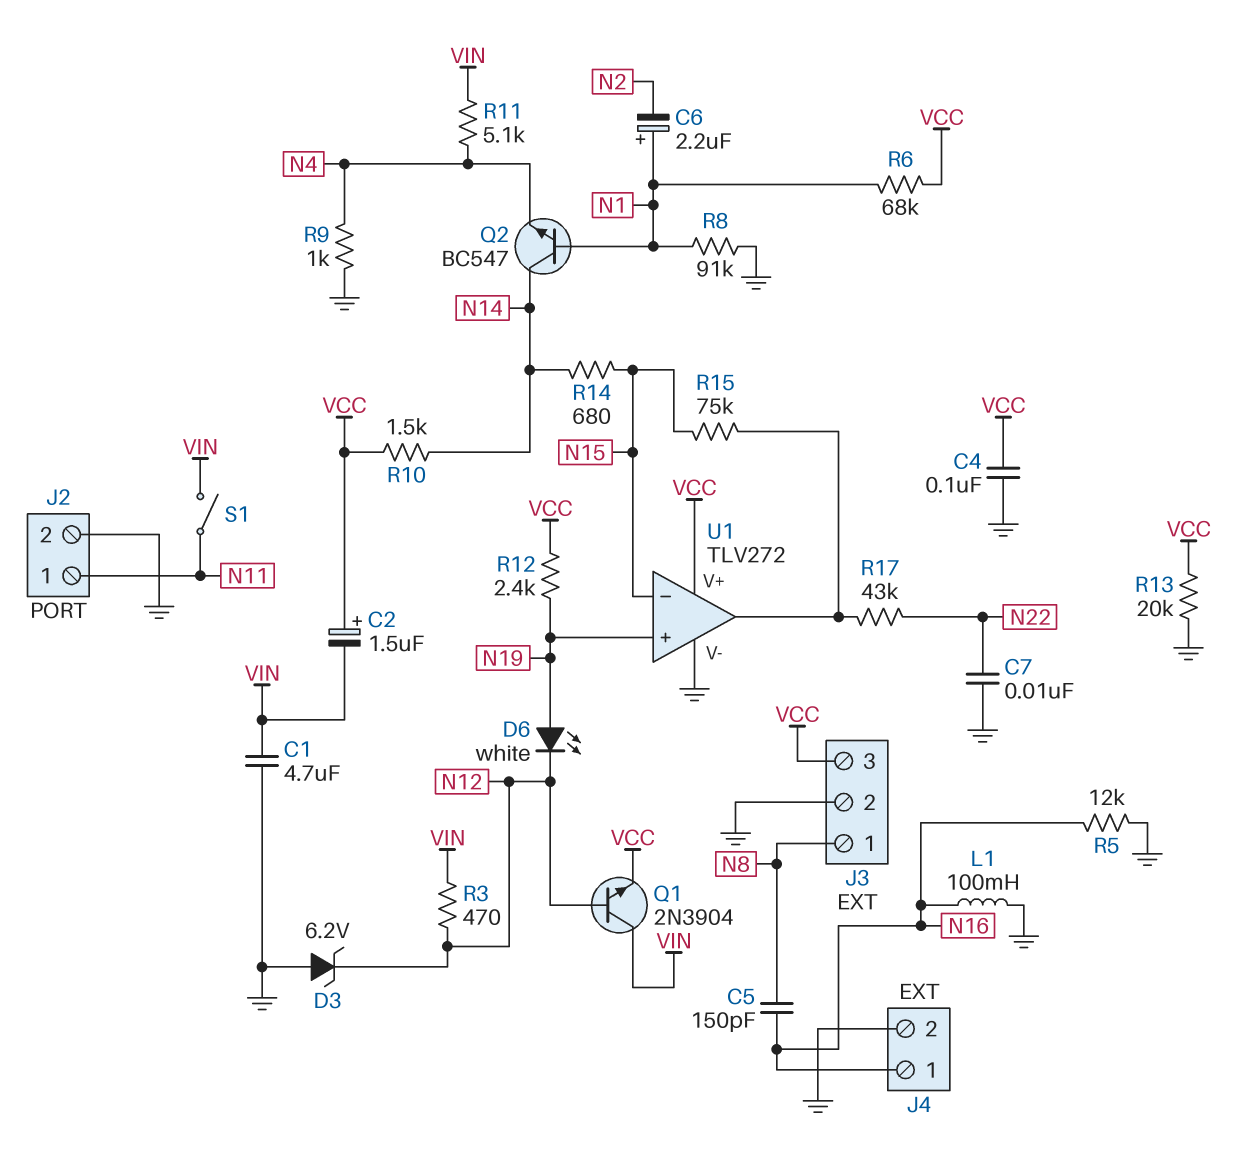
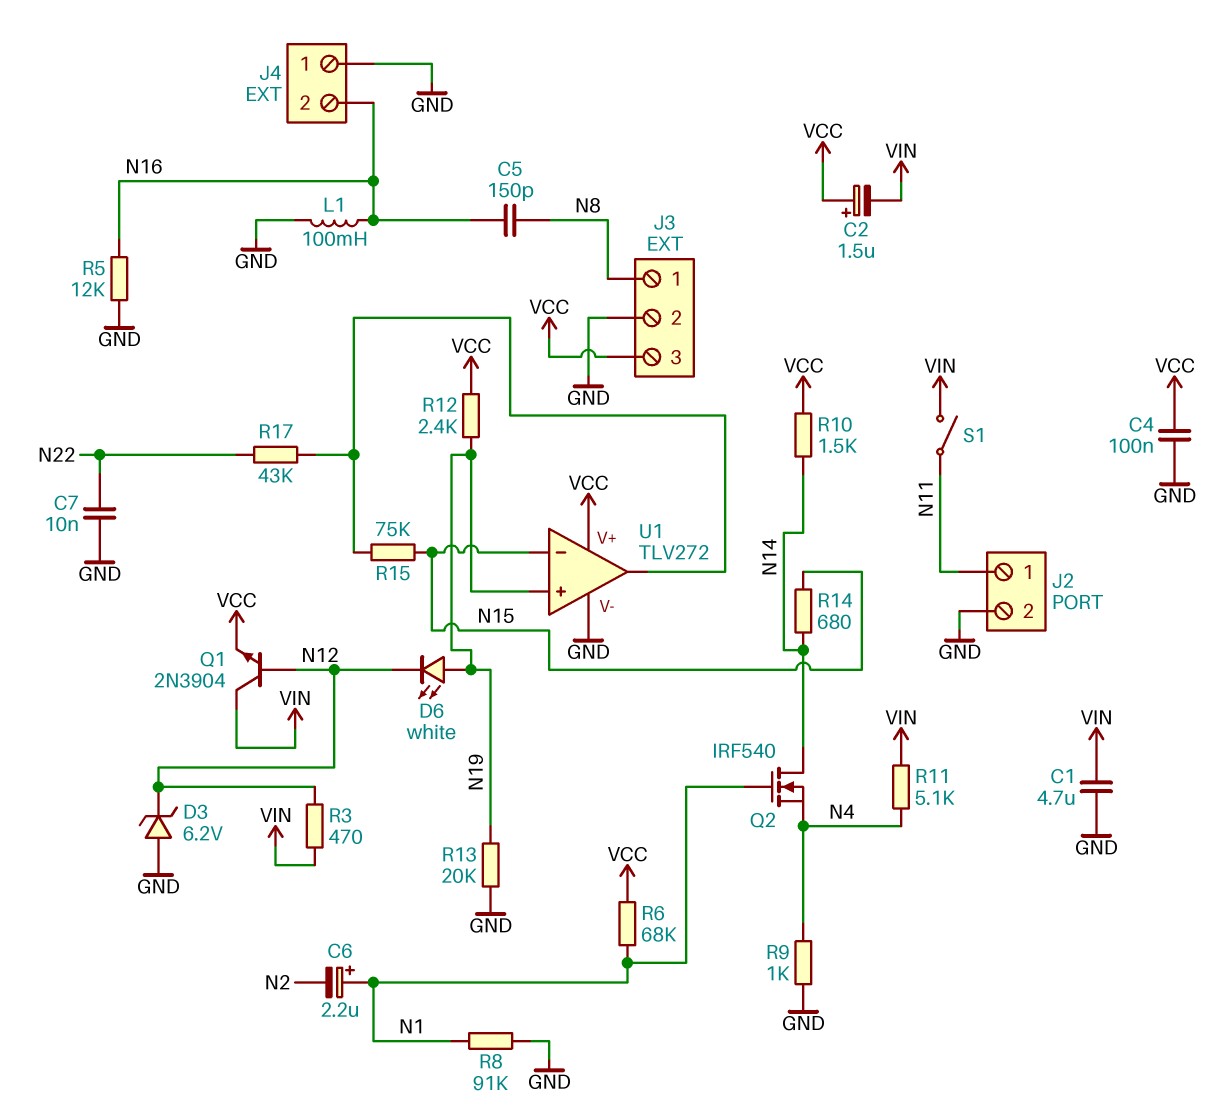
J4 pin 1: N16 -> GND
J4 pin 2: GND -> N16
Q2: NPN BC547 (B N1, C N14, E N4) -> NMOS IRF540 (G N1, D N14, S N4)
R13: 20k (GND, VCC) -> 20k (GND, N19)

